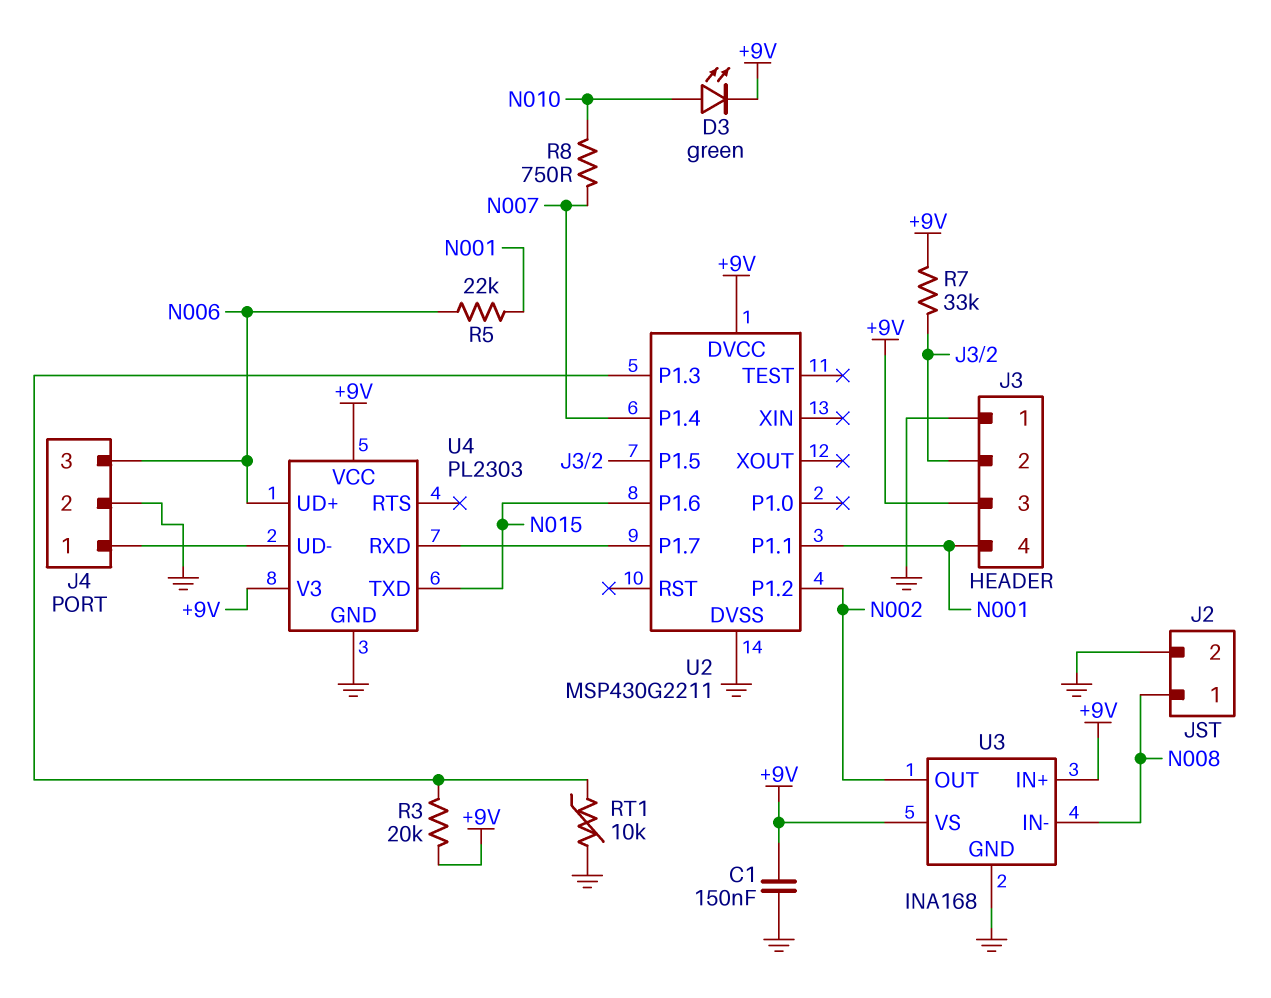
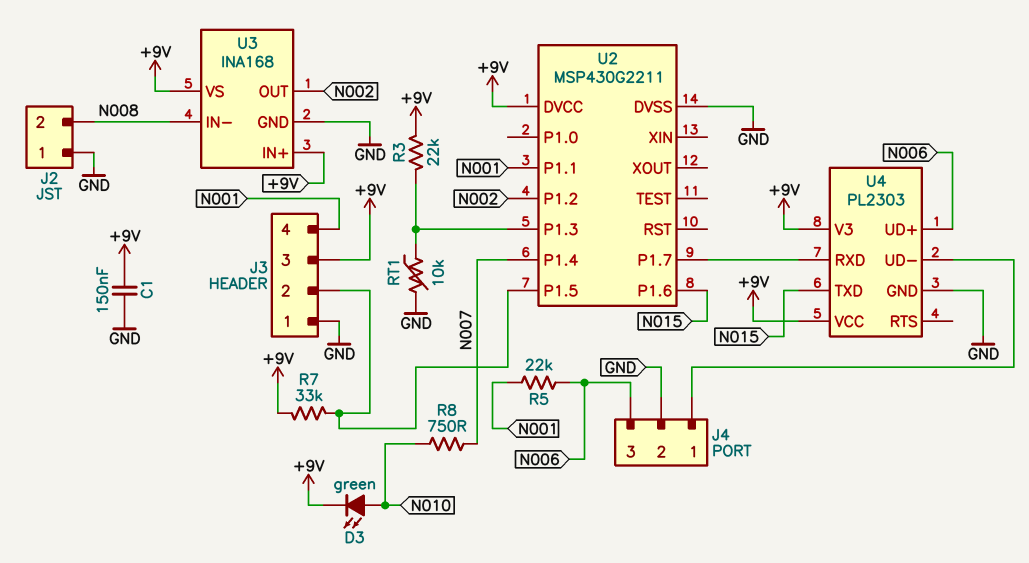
J2 pin 1: N008 -> GND
J2 pin 2: GND -> N008
R3: 20k (+9V, U2/P1.3) -> 22k (+9V, U2/P1.3)

